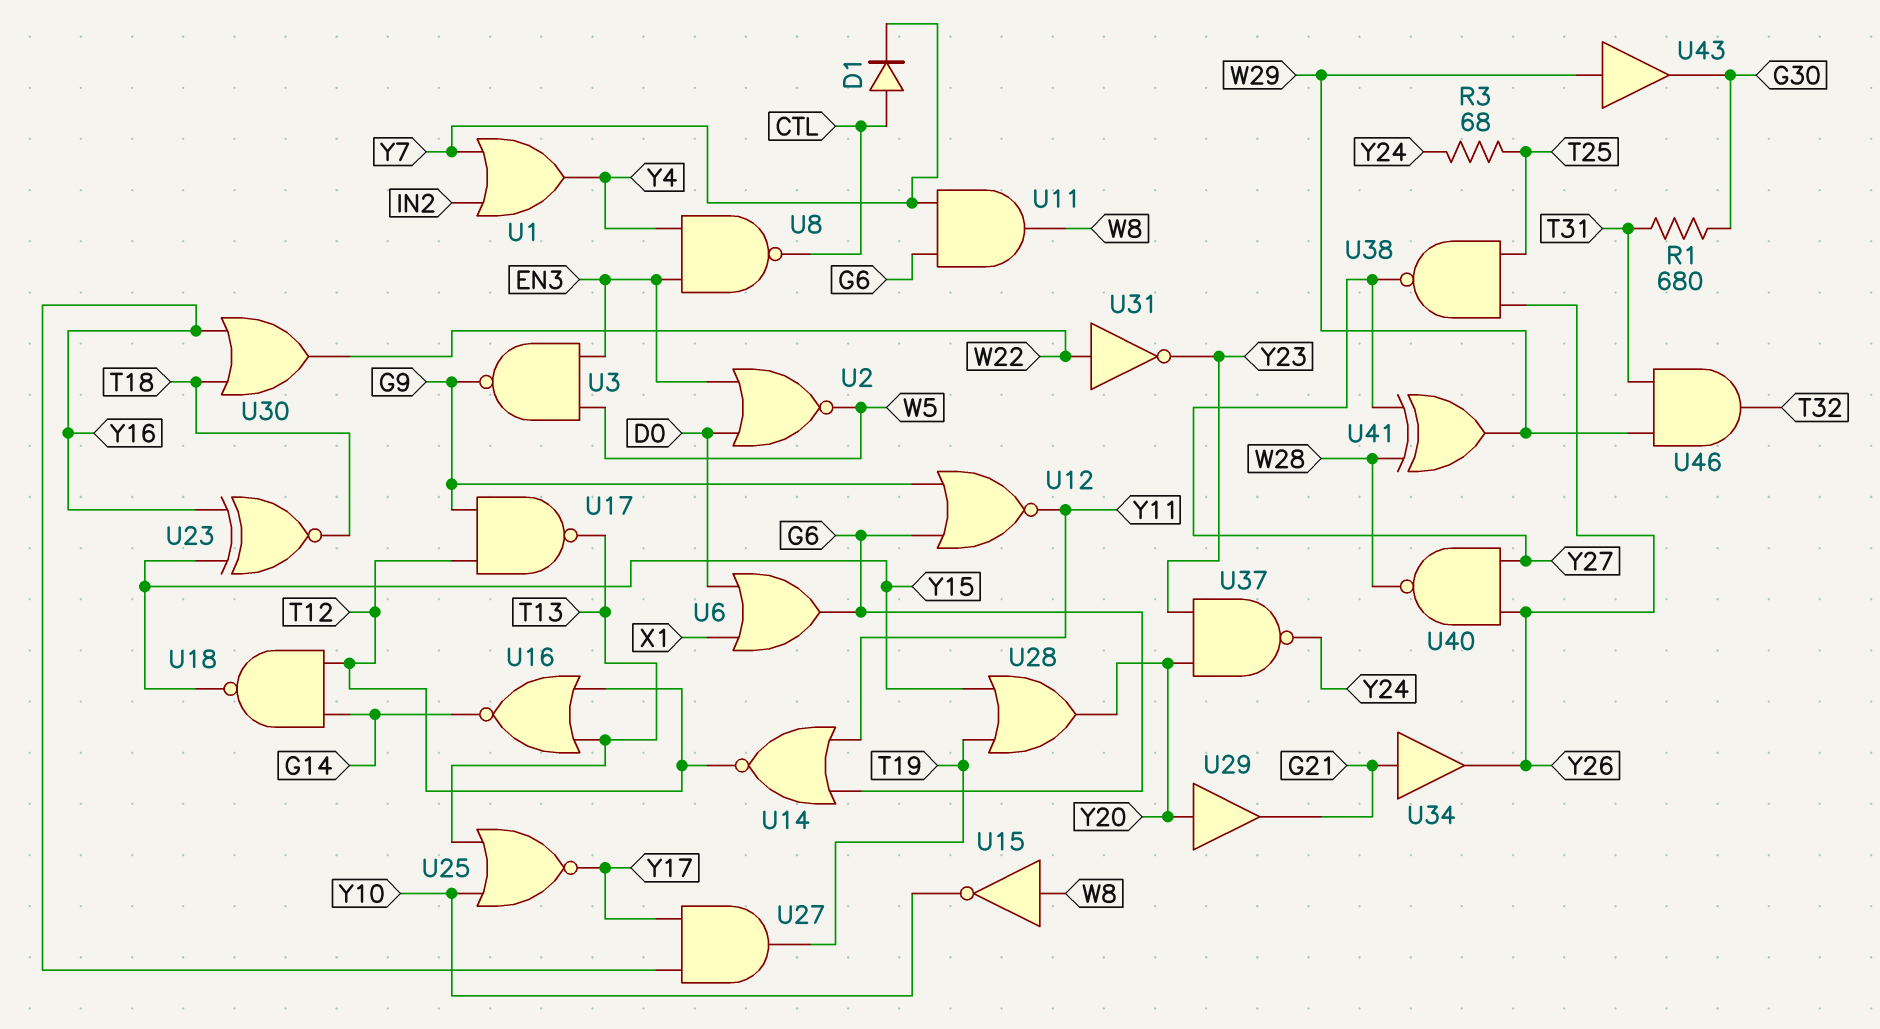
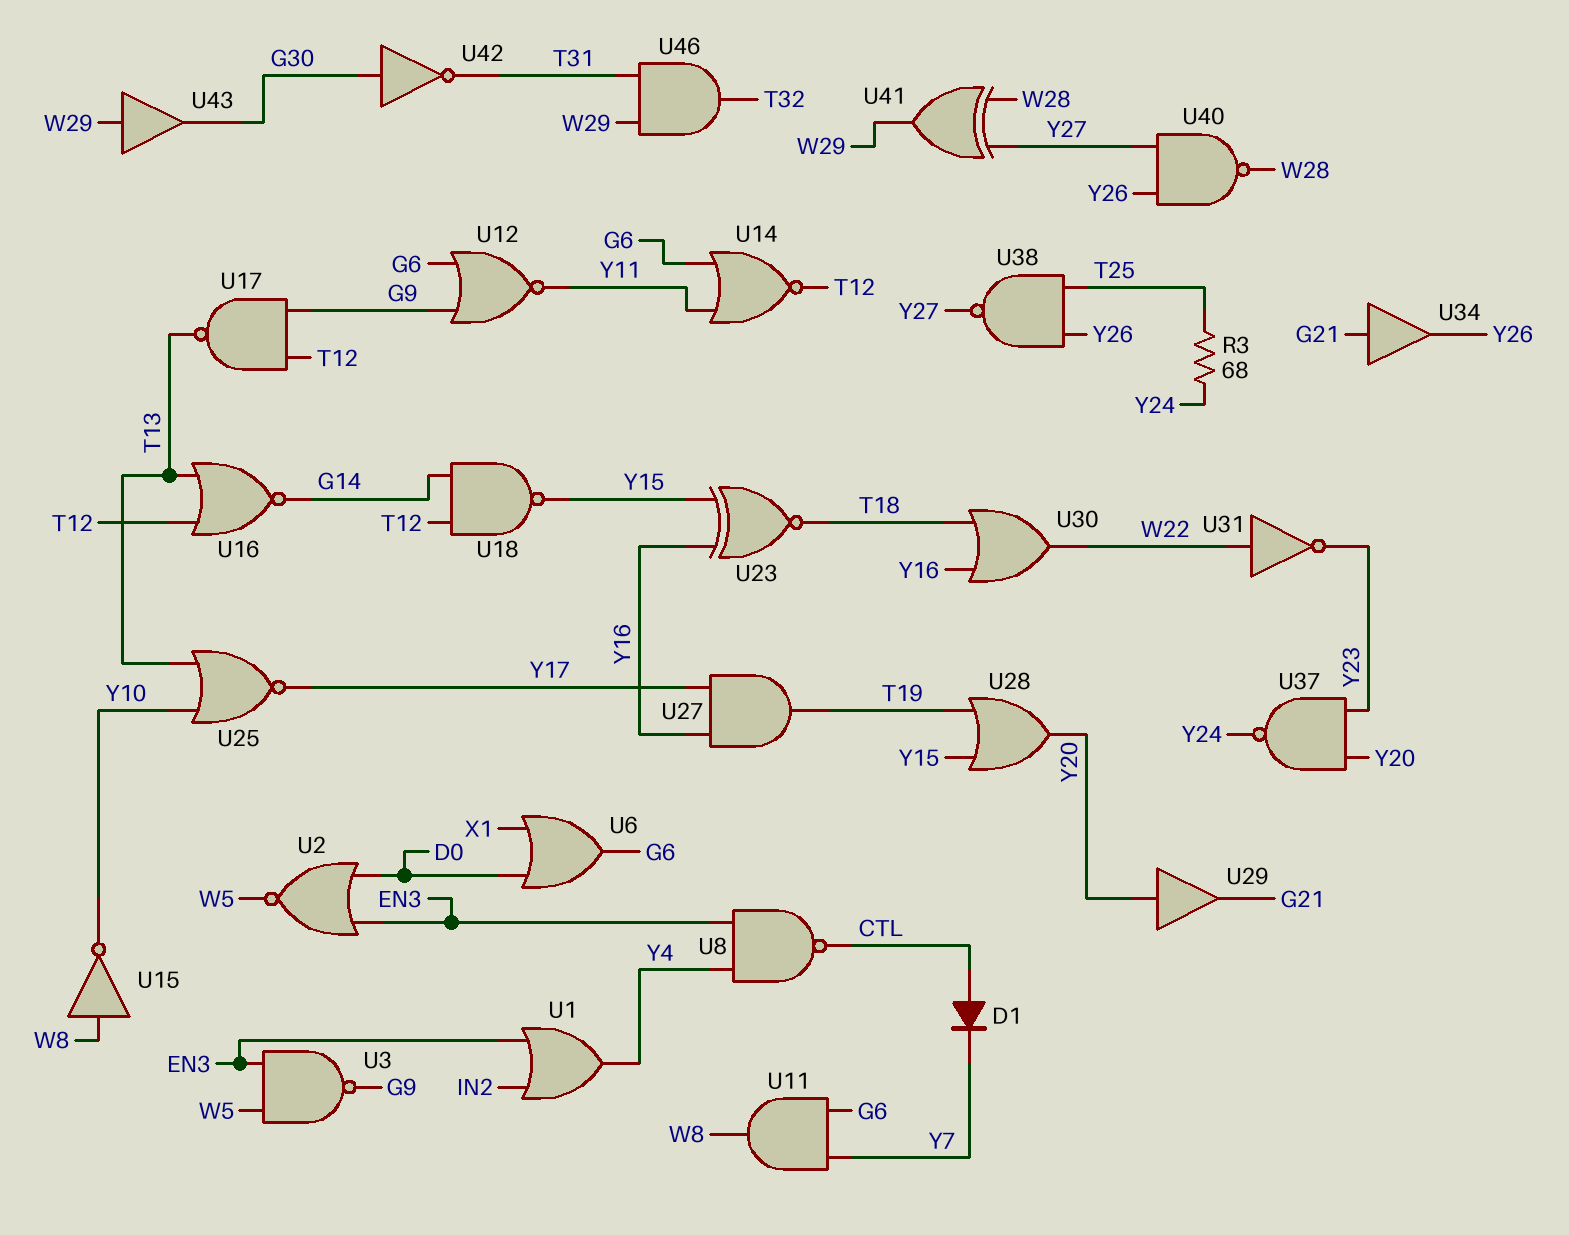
R1: 680 (G30, T31) -> none
U1: OR (in IN2, in Y7, out Y4) -> OR (in EN3, in IN2, out Y4)
U42: none -> NOT (in G30, out T31)

